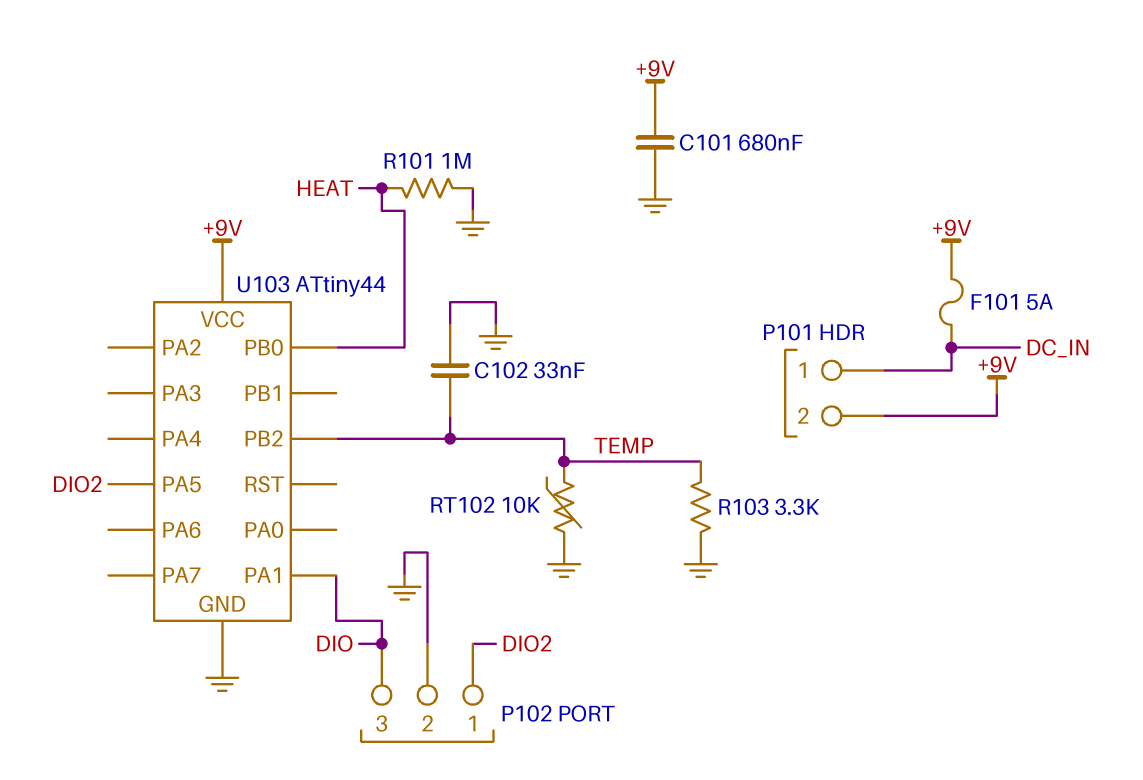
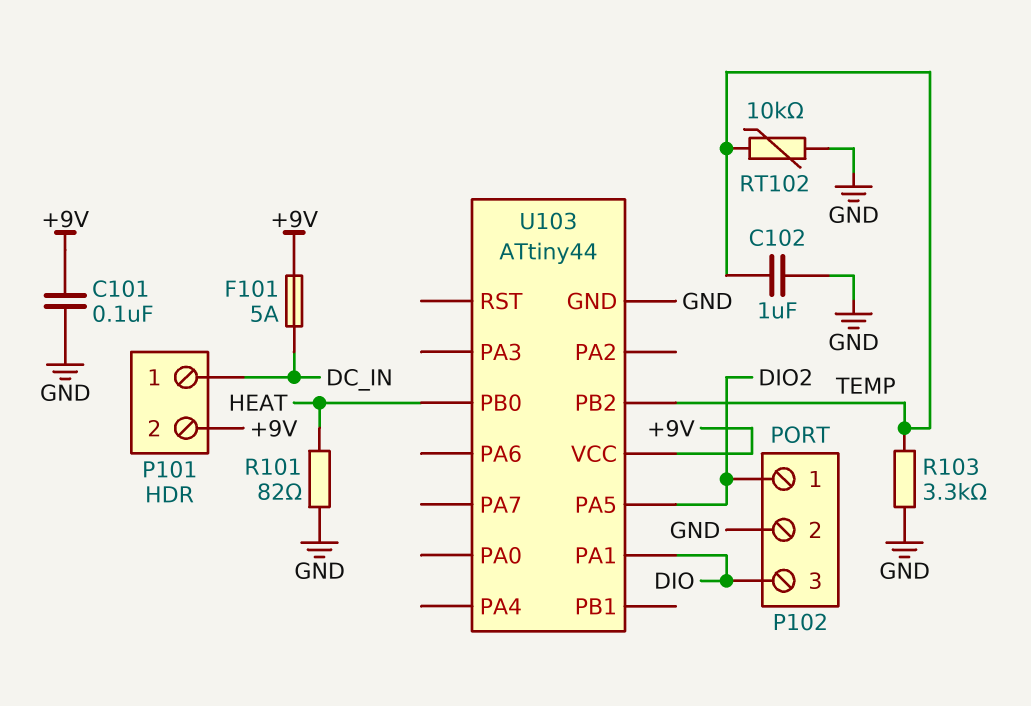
C101: 680nF (+9V, GND) -> 100nF (+9V, GND)
C102: 33nF (GND, TEMP) -> 1uF (GND, TEMP)
R101: 1M (GND, HEAT) -> 82 (GND, HEAT)

